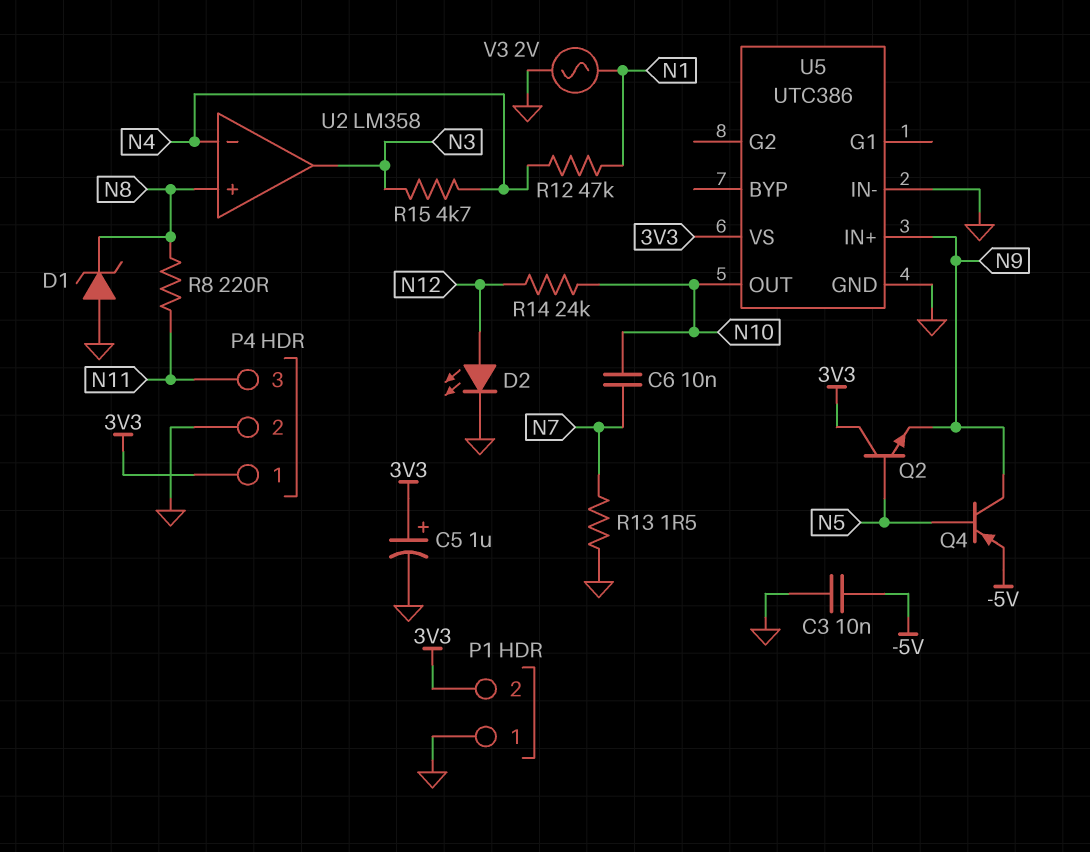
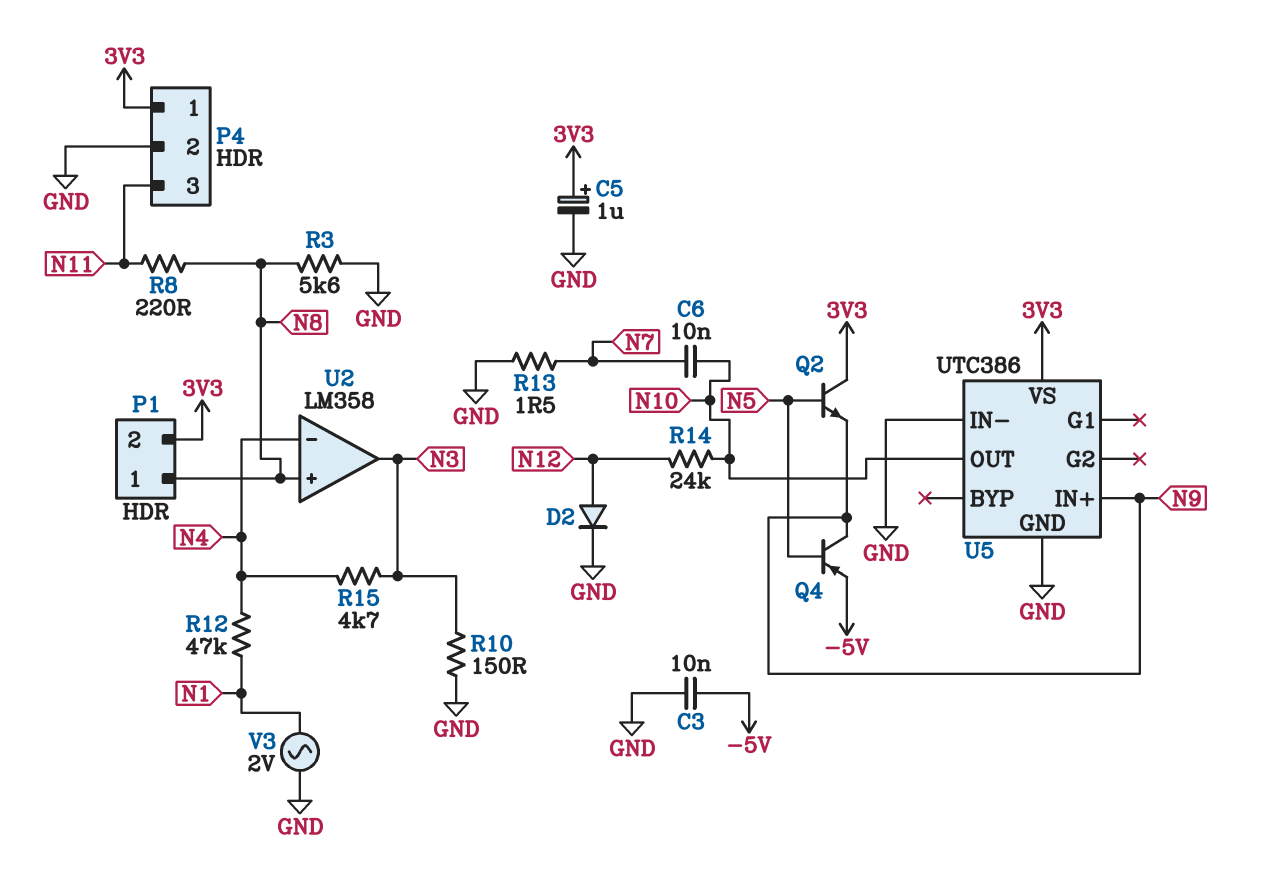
D1: zener (A GND, K N8) -> none
D2: LED (A N12, K GND) -> diode (A N12, K GND)
P1 pin 1: GND -> N8
R3: none -> 5.6k (GND, N8)
R10: none -> 150 (GND, N3)

